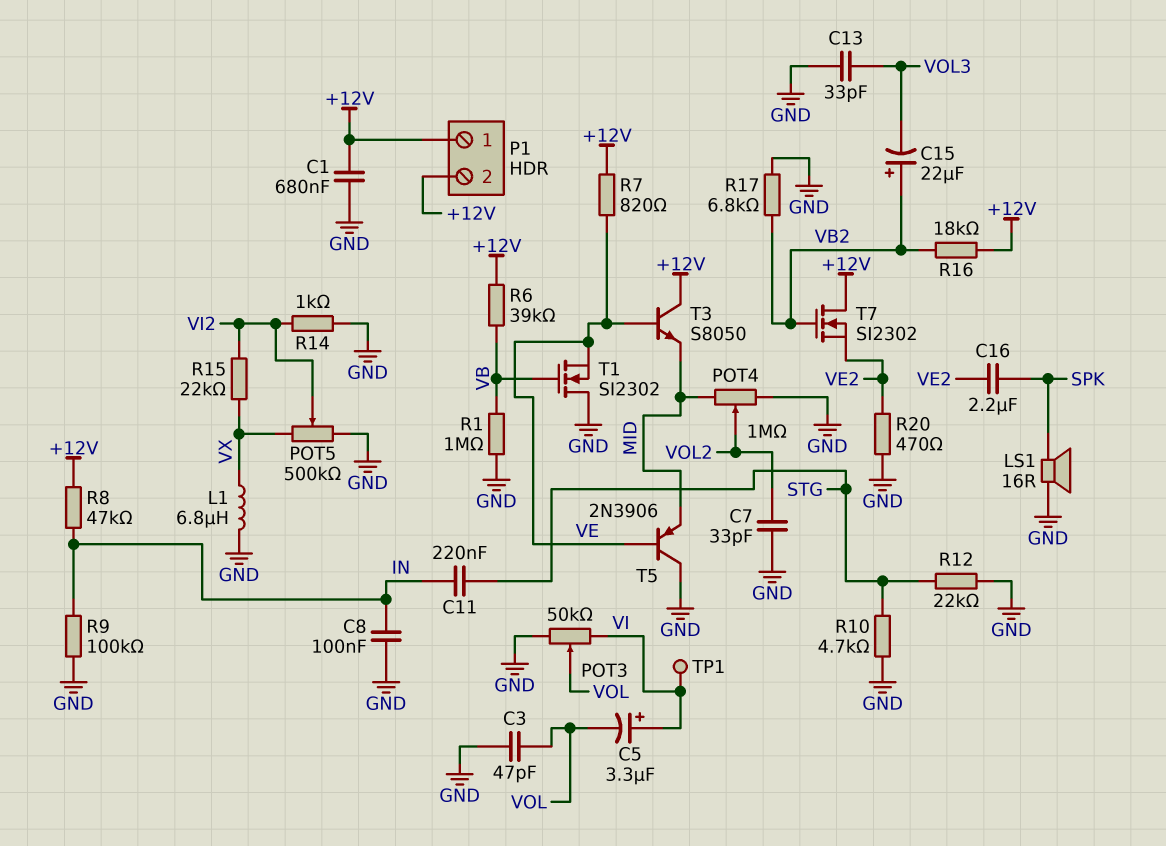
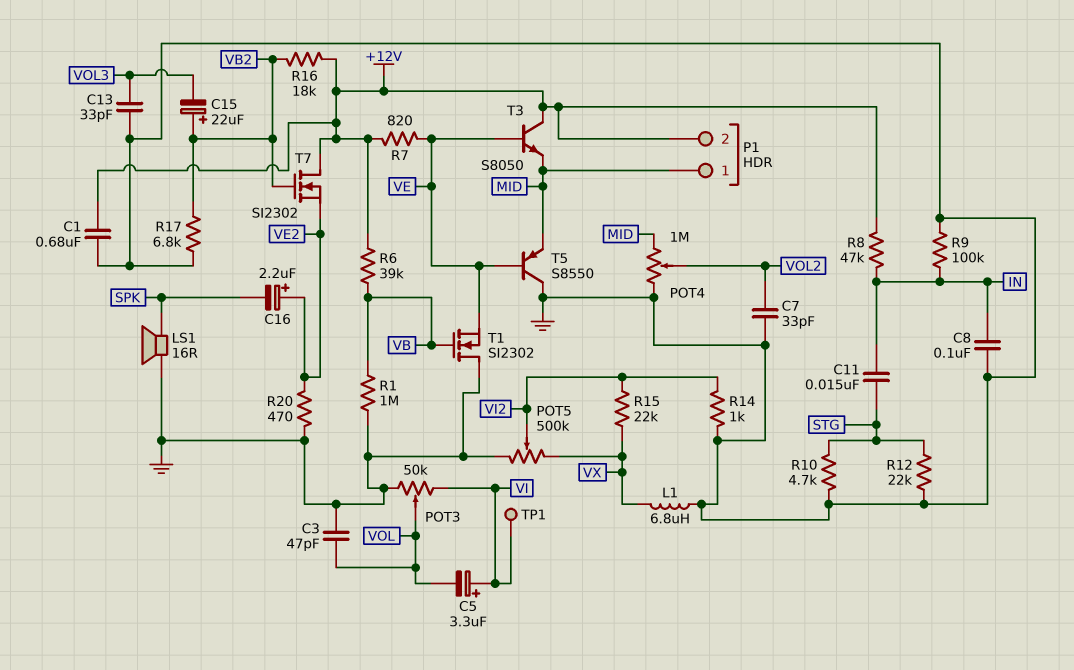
C11: 220nF (IN, STG) -> 15nF (IN, STG)
C16: 2.2uF (SPK, VE2) -> 2.2uF (plus VE2, minus SPK)
P1 pin 1: +12V -> MID
T5: PNP 2N3906 (B VE, C GND, E MID) -> PNP S8550 (B VE, C GND, E MID)

